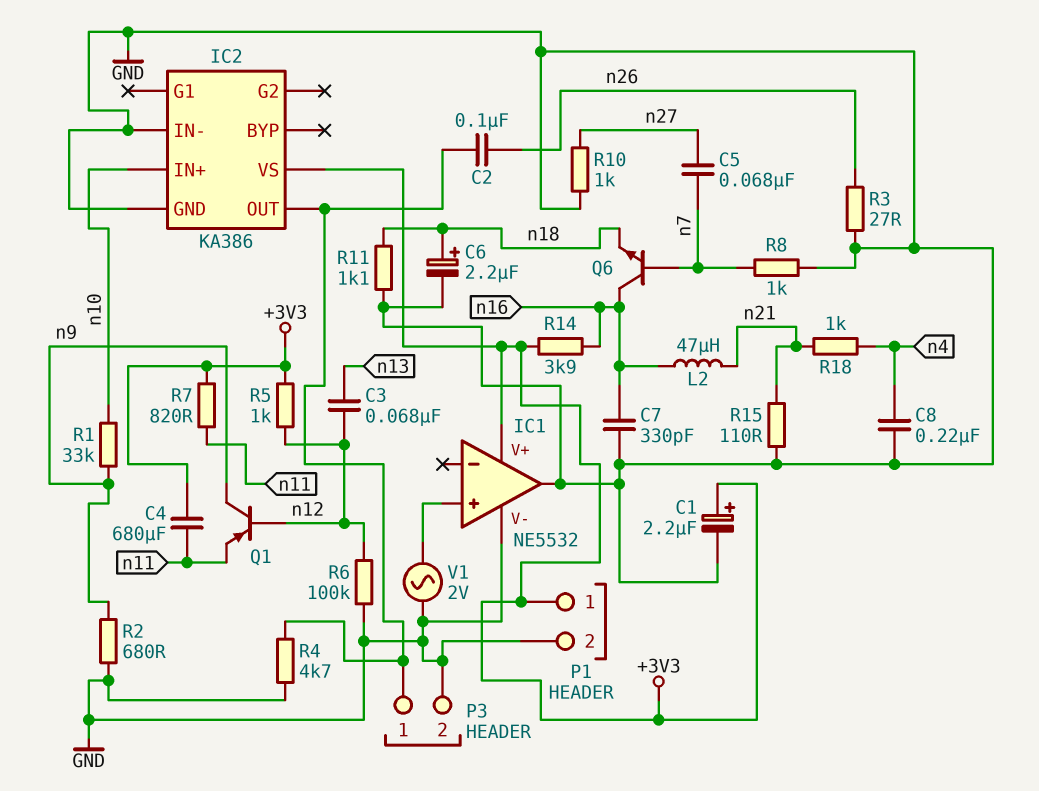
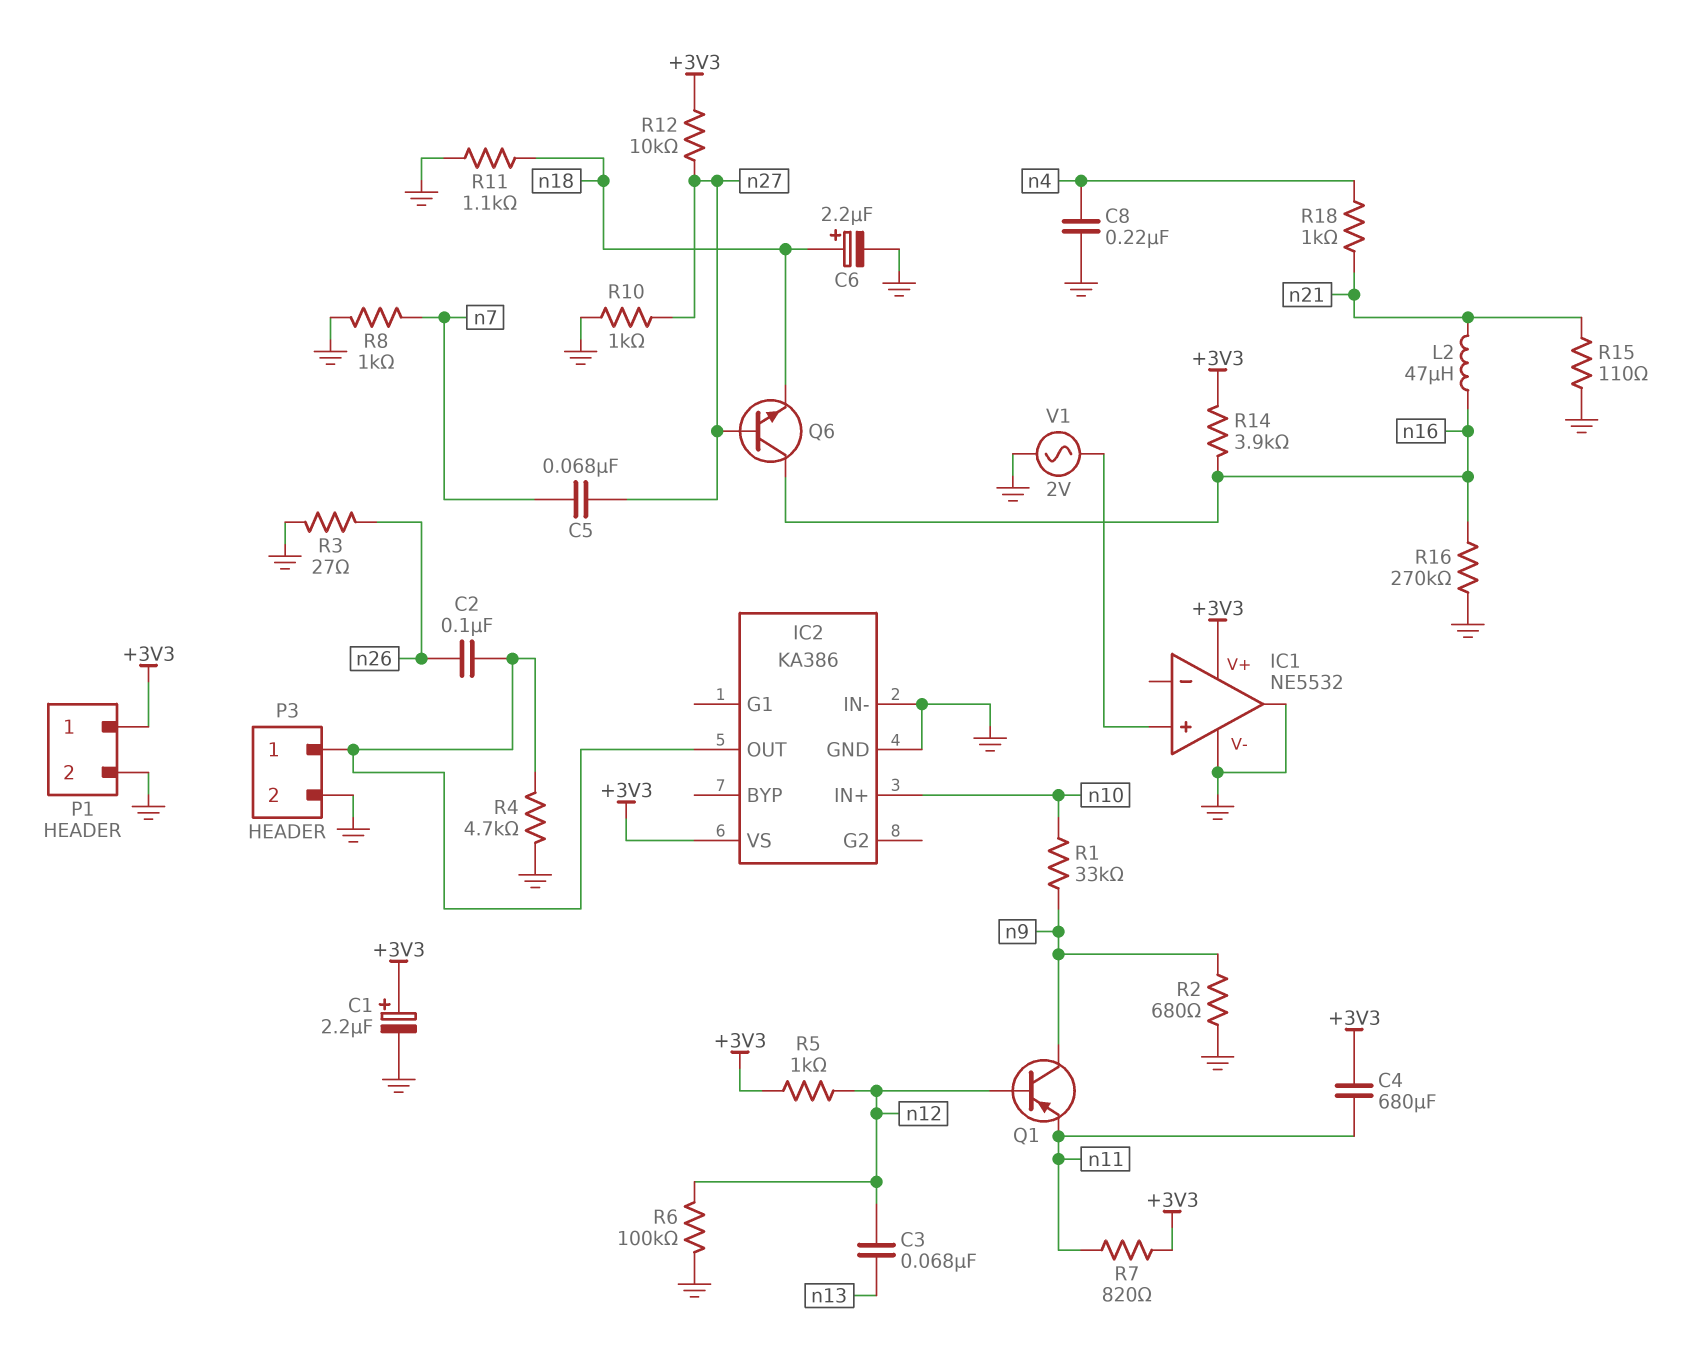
C7: 330pF (GND, n16) -> none
Q6: NPN (B n7, C n16, E n18) -> NPN (B n27, C n16, E n18)
R12: none -> 10k (+3V3, n27)
R16: none -> 270k (GND, n16)

